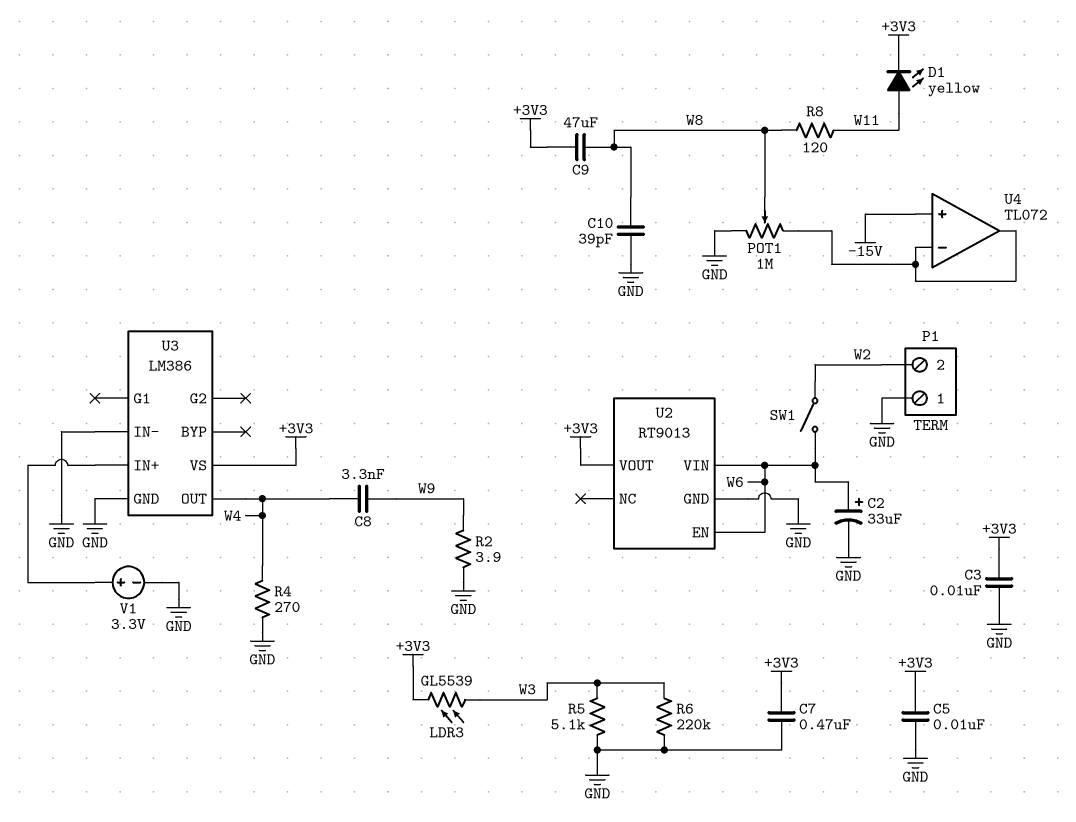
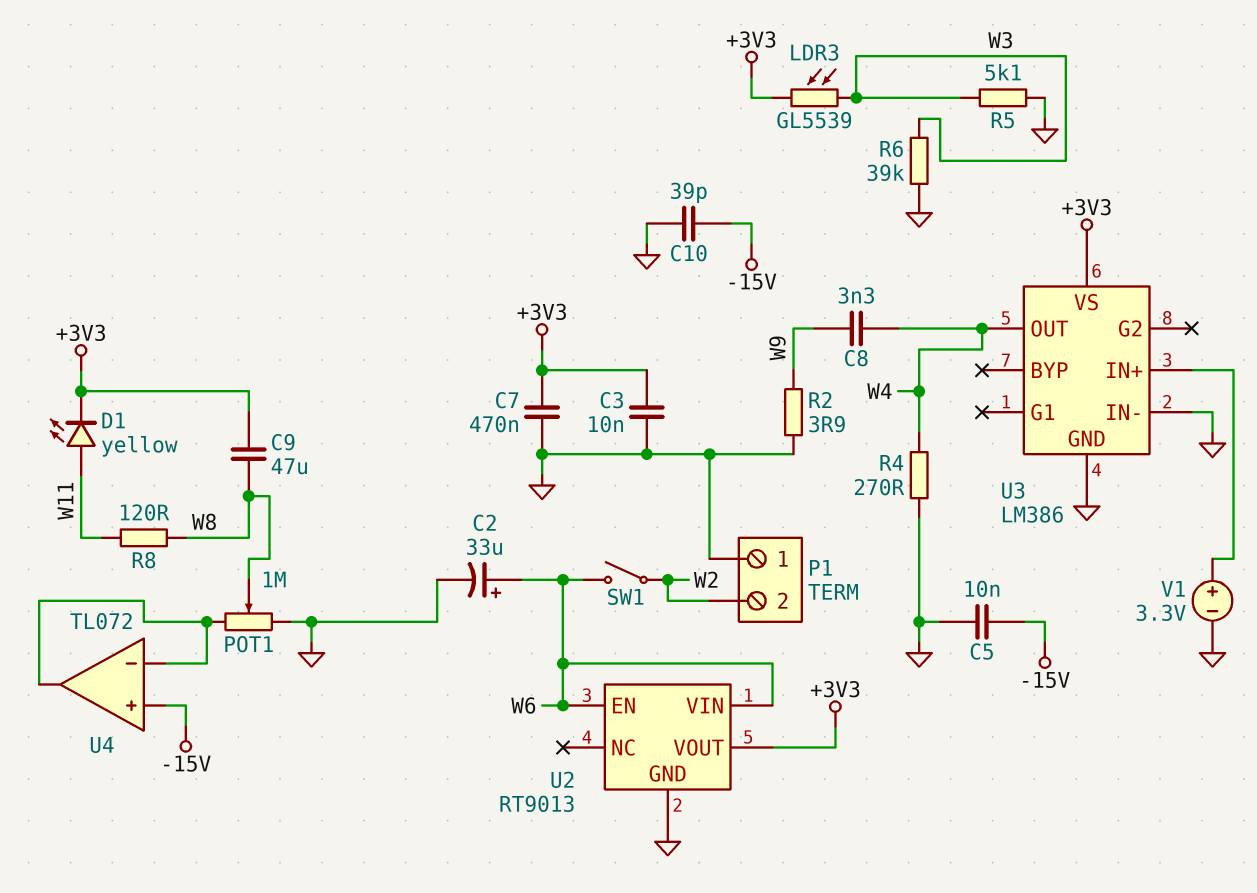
C5: 10nF (+3V3, GND) -> 10nF (-15V, GND)
C10: 39pF (GND, W8) -> 39pF (-15V, GND)
R6: 220k (GND, W3) -> 39k (GND, W3)

